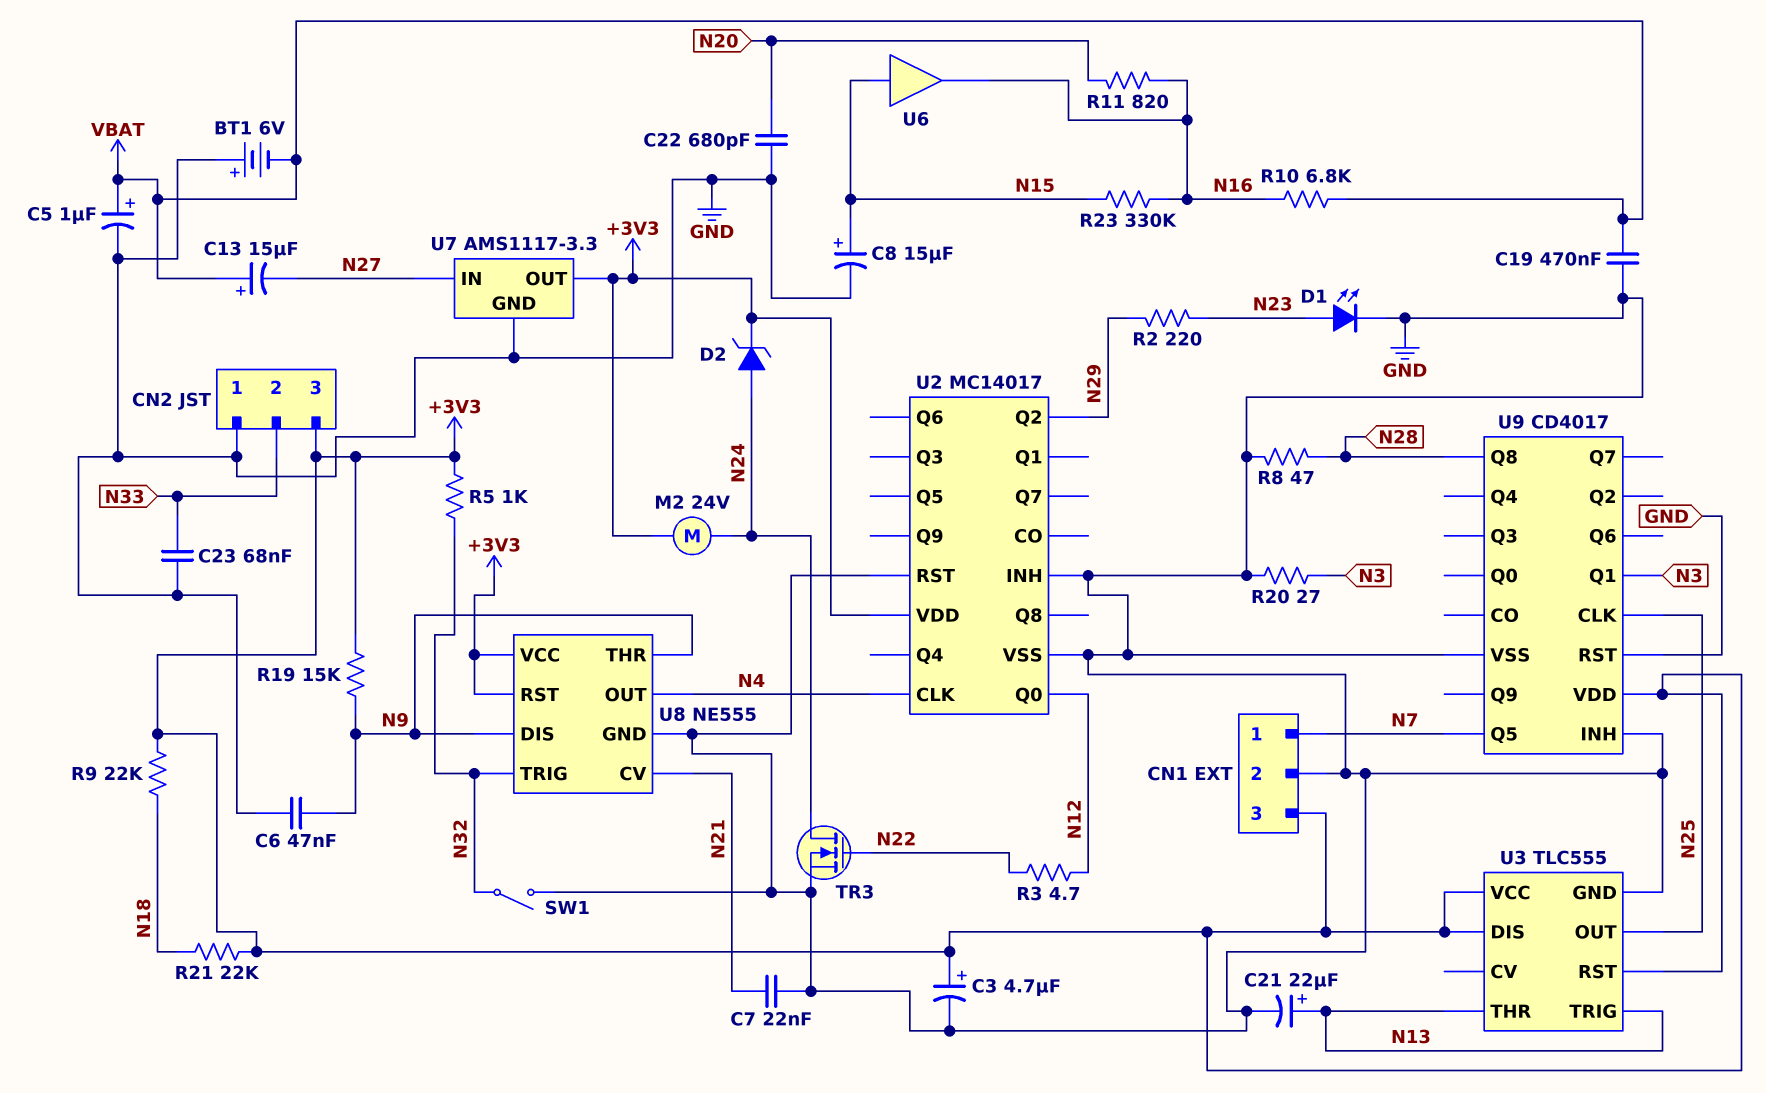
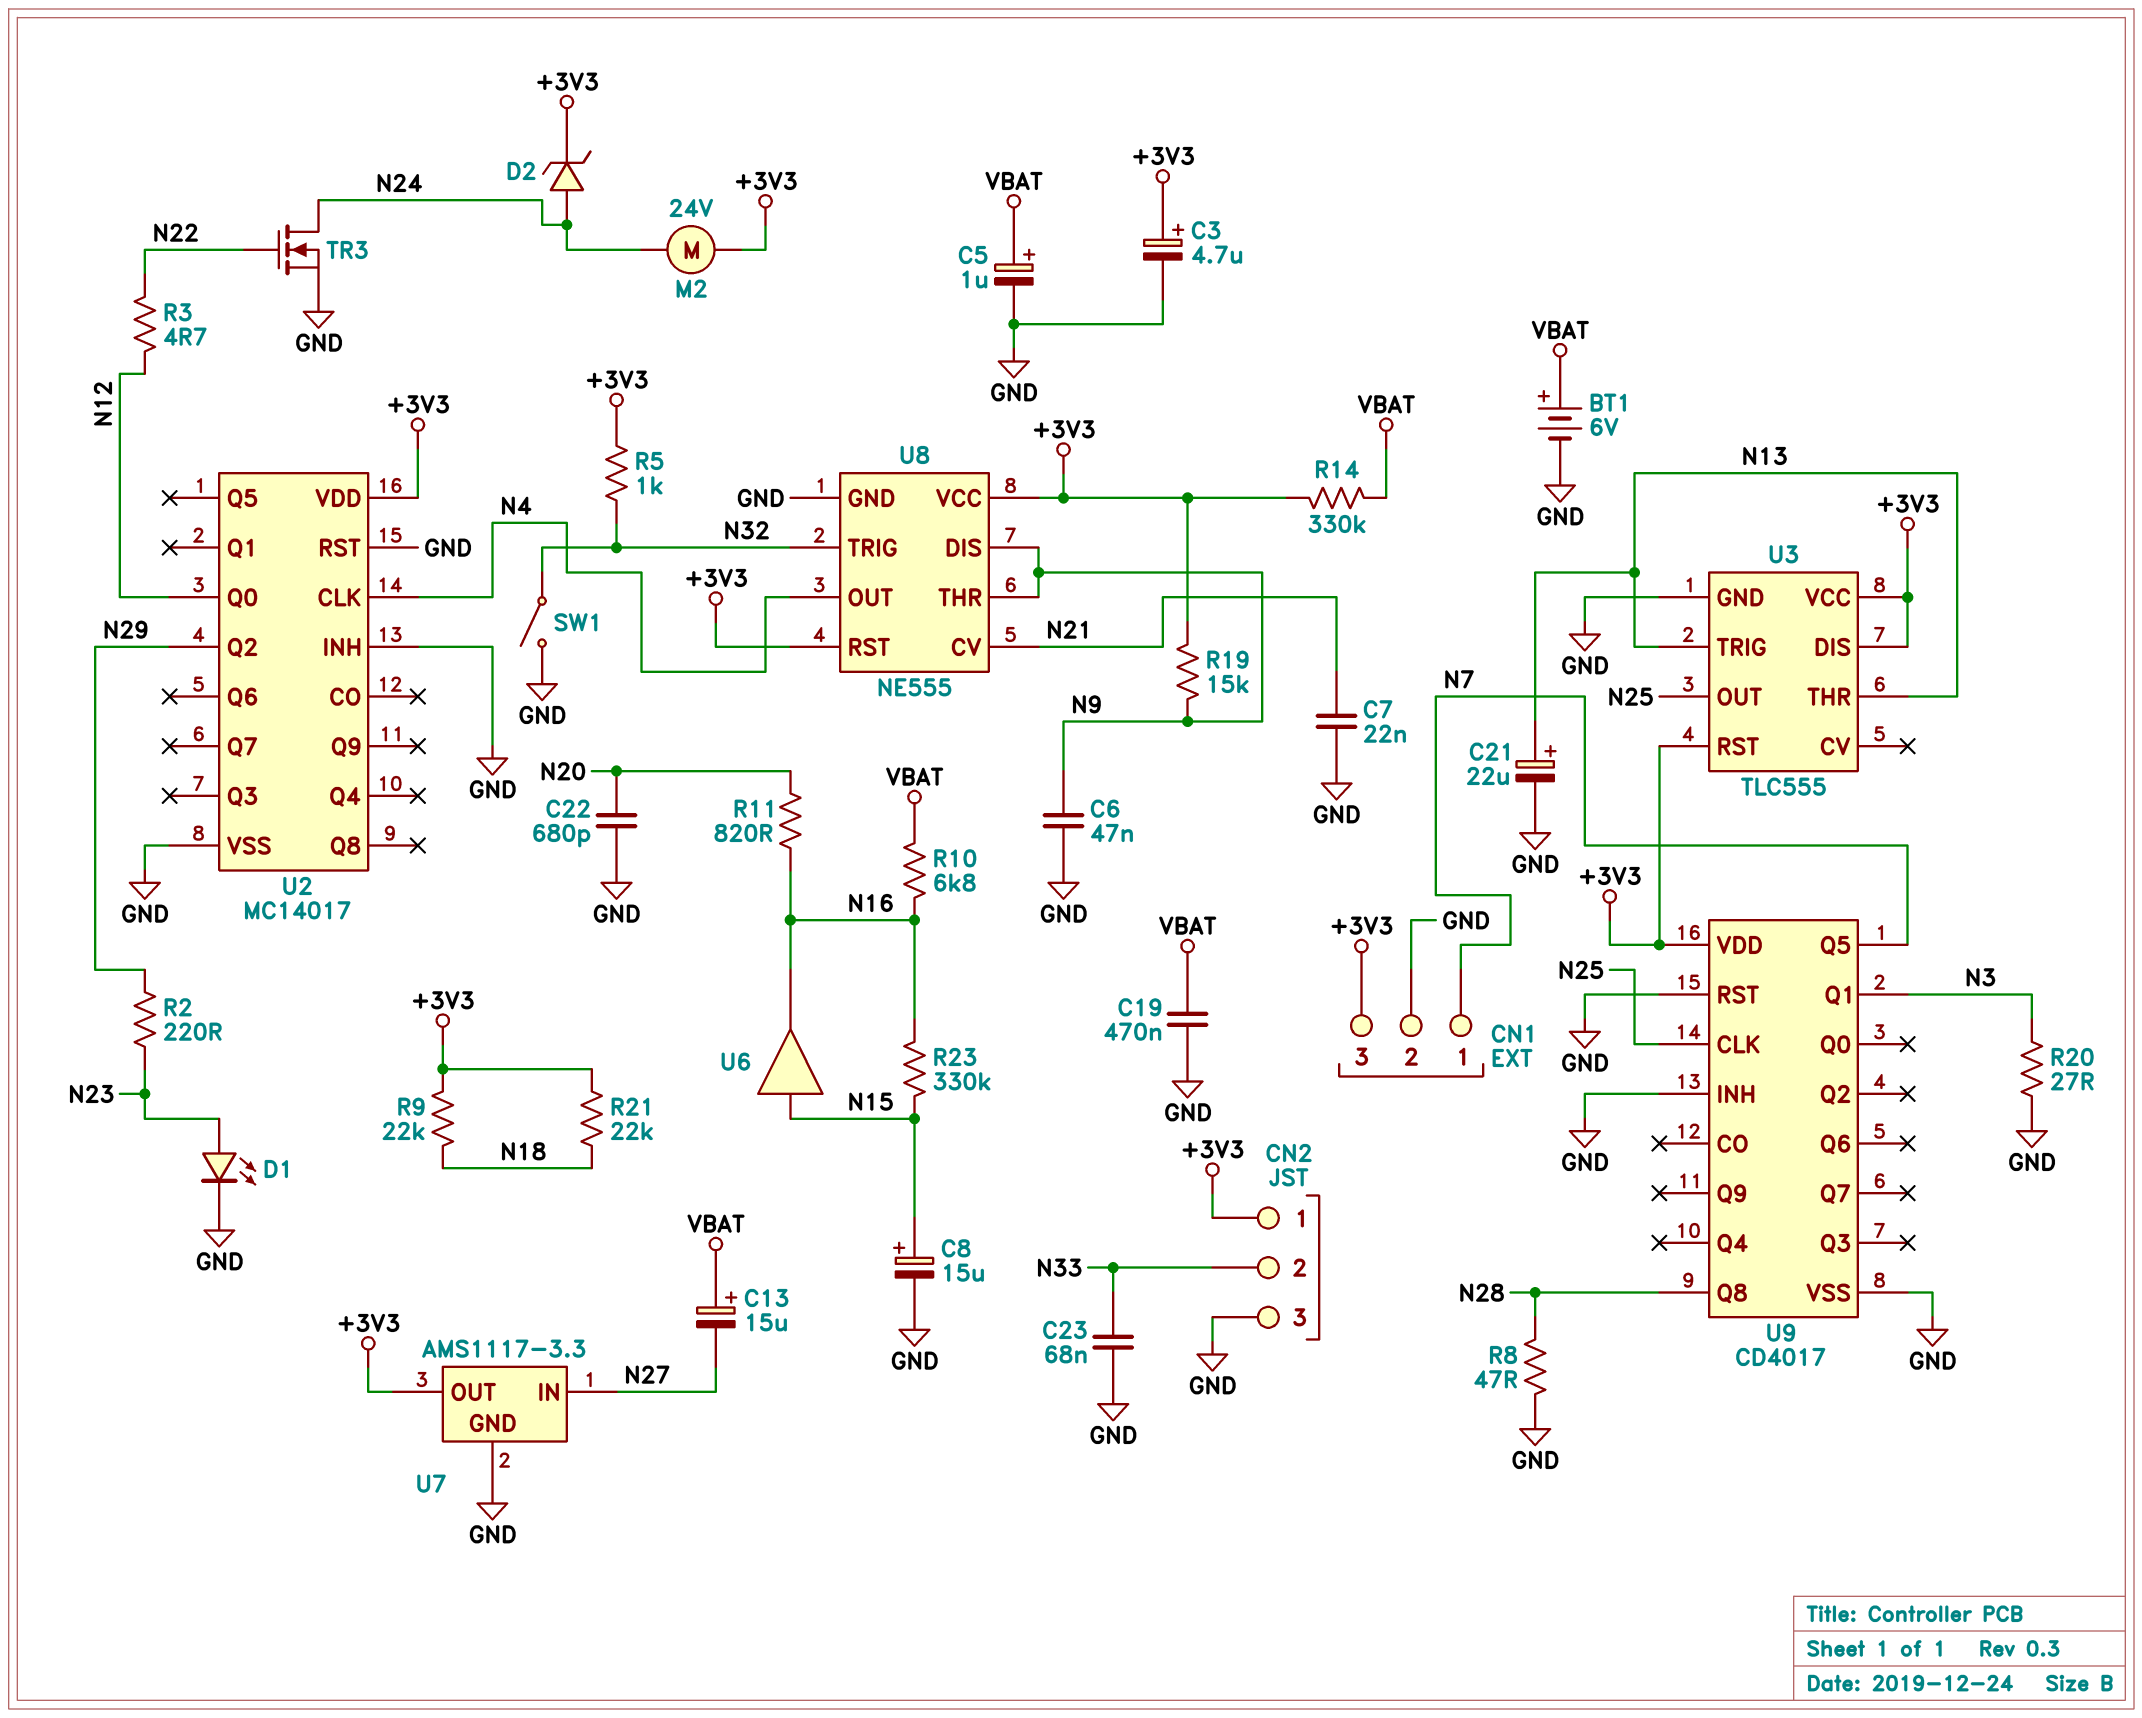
BT1: 6V (plus GND, minus VBAT) -> 6V (plus VBAT, minus GND)
CN2 pin 1: GND -> +3V3
CN2 pin 3: +3V3 -> GND
R14: none -> 330k (+3V3, VBAT)

